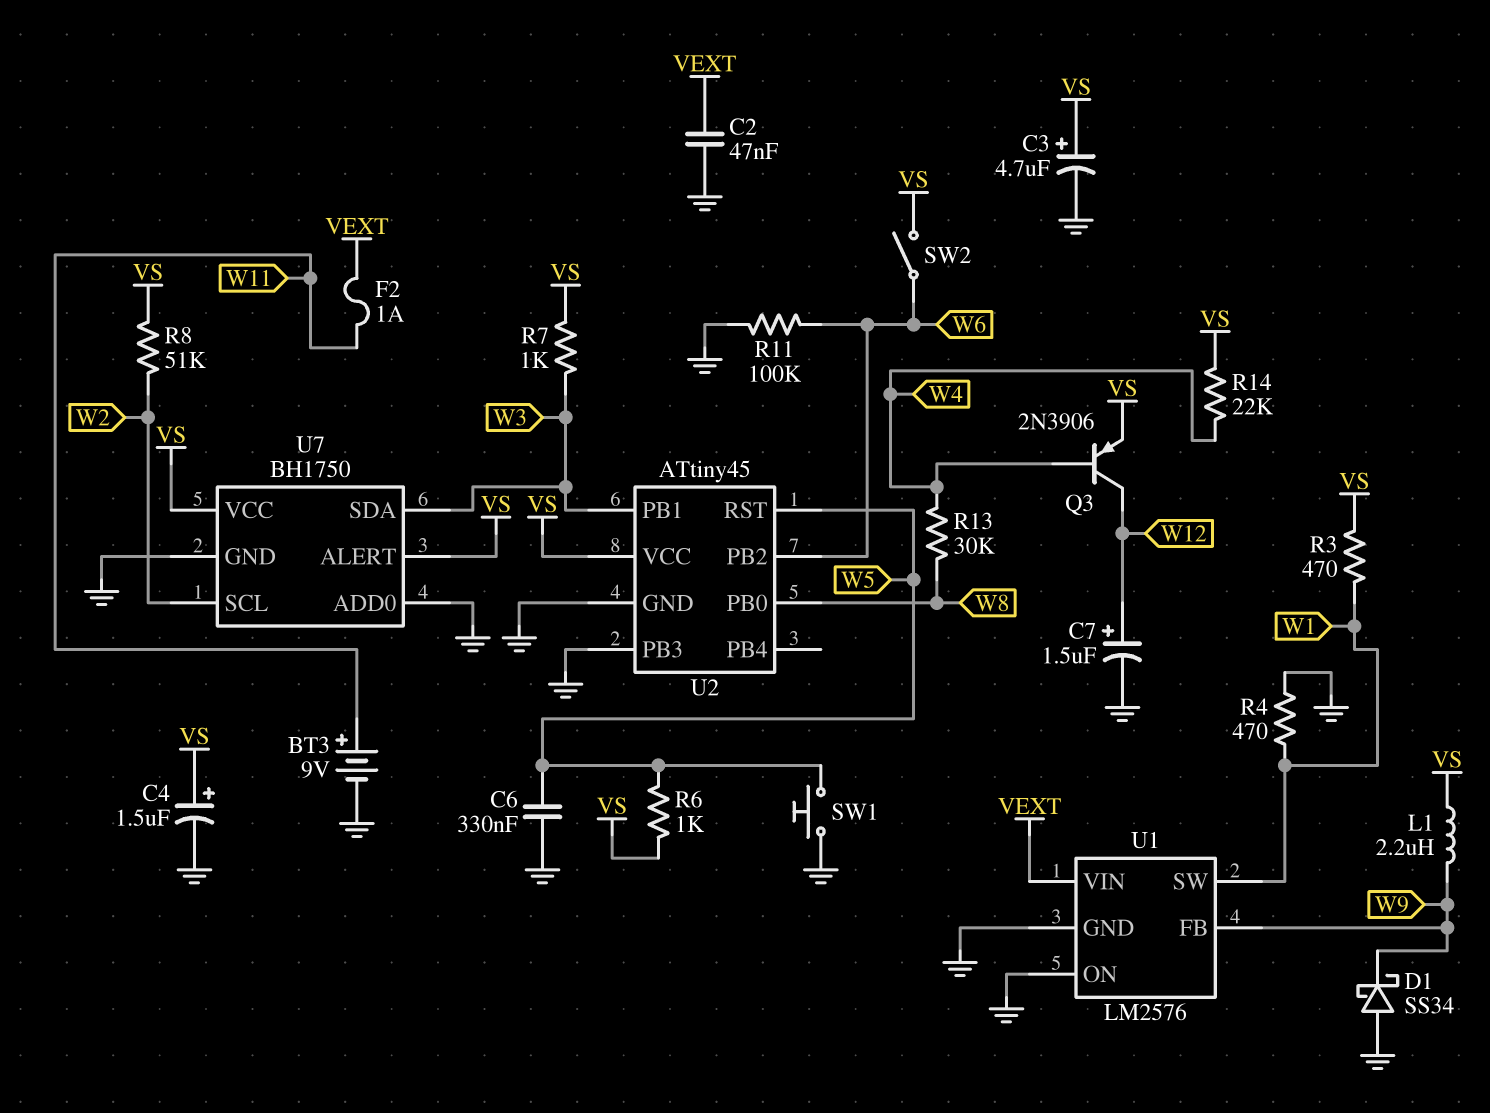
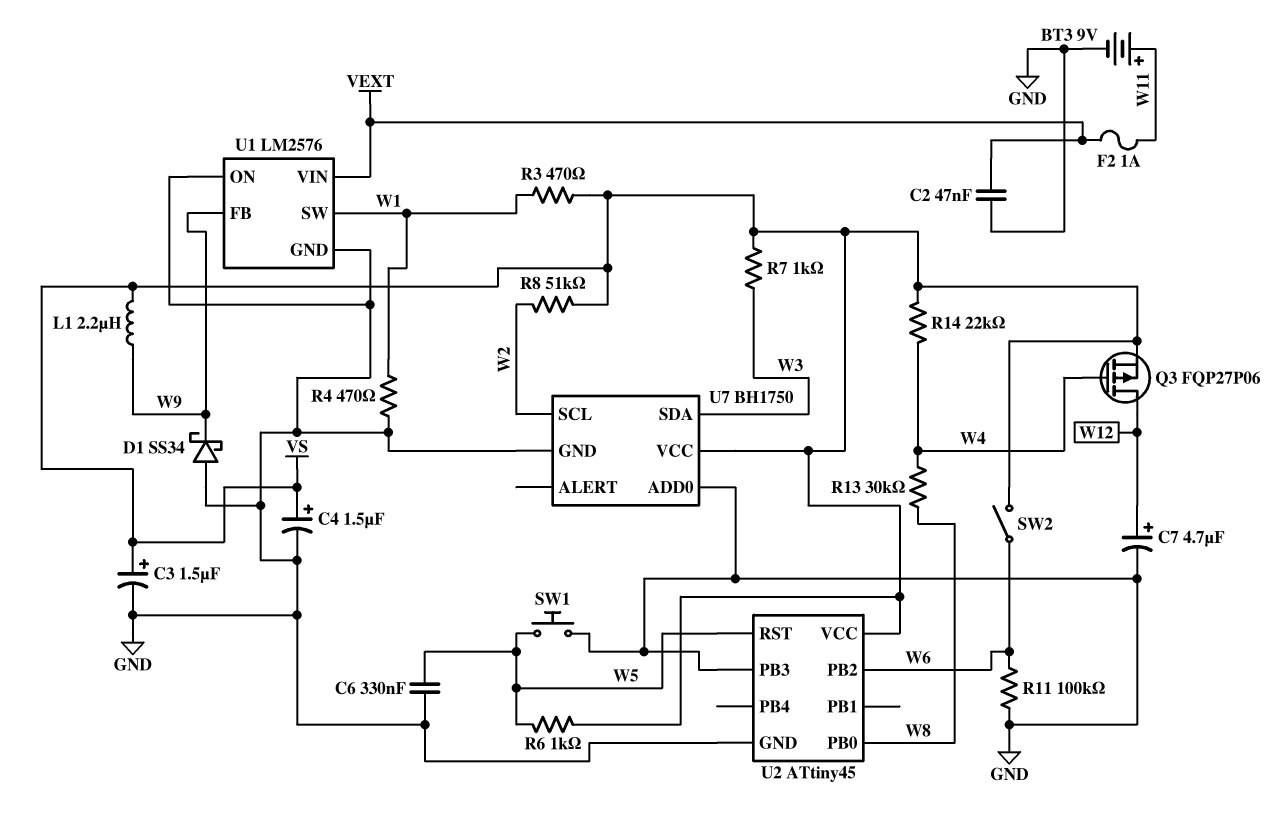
C3: 4.7uF (plus VS, minus GND) -> 1.5uF (plus VS, minus GND)
C7: 1.5uF (plus W12, minus GND) -> 4.7uF (plus W12, minus GND)
Q3: PNP 2N3906 (B W4, C W12, E VS) -> PMOS FQP27P06 (G W4, D W12, S VS)
U2 pin PB1: W3 -> none
U7 pin ALERT: VS -> none

